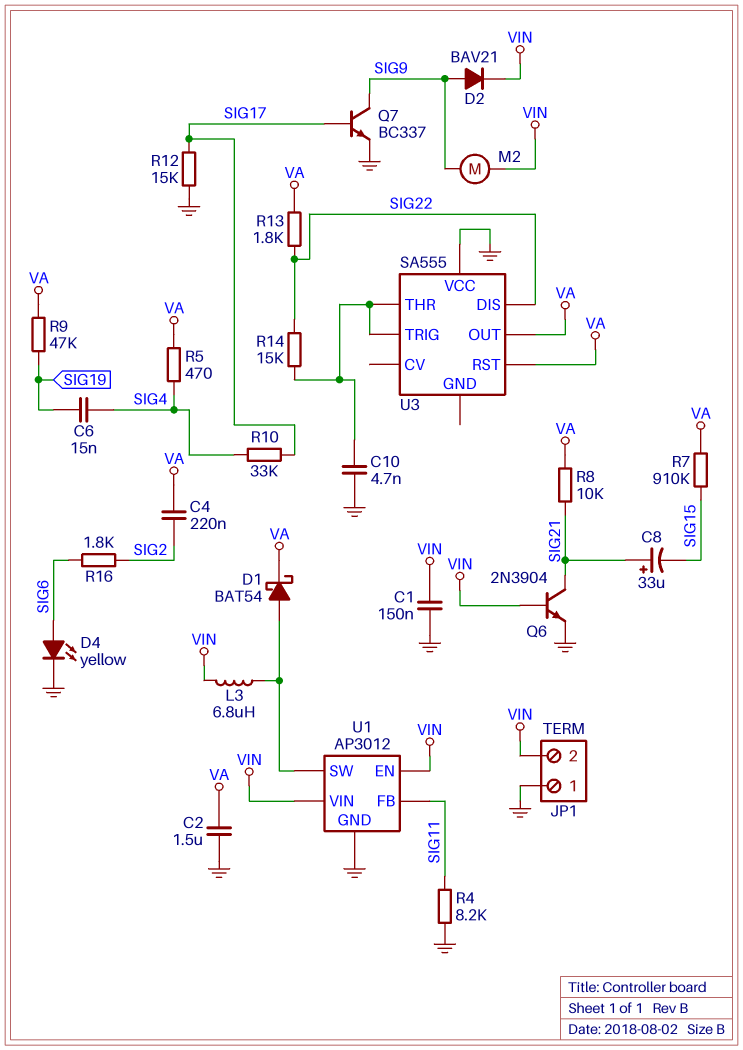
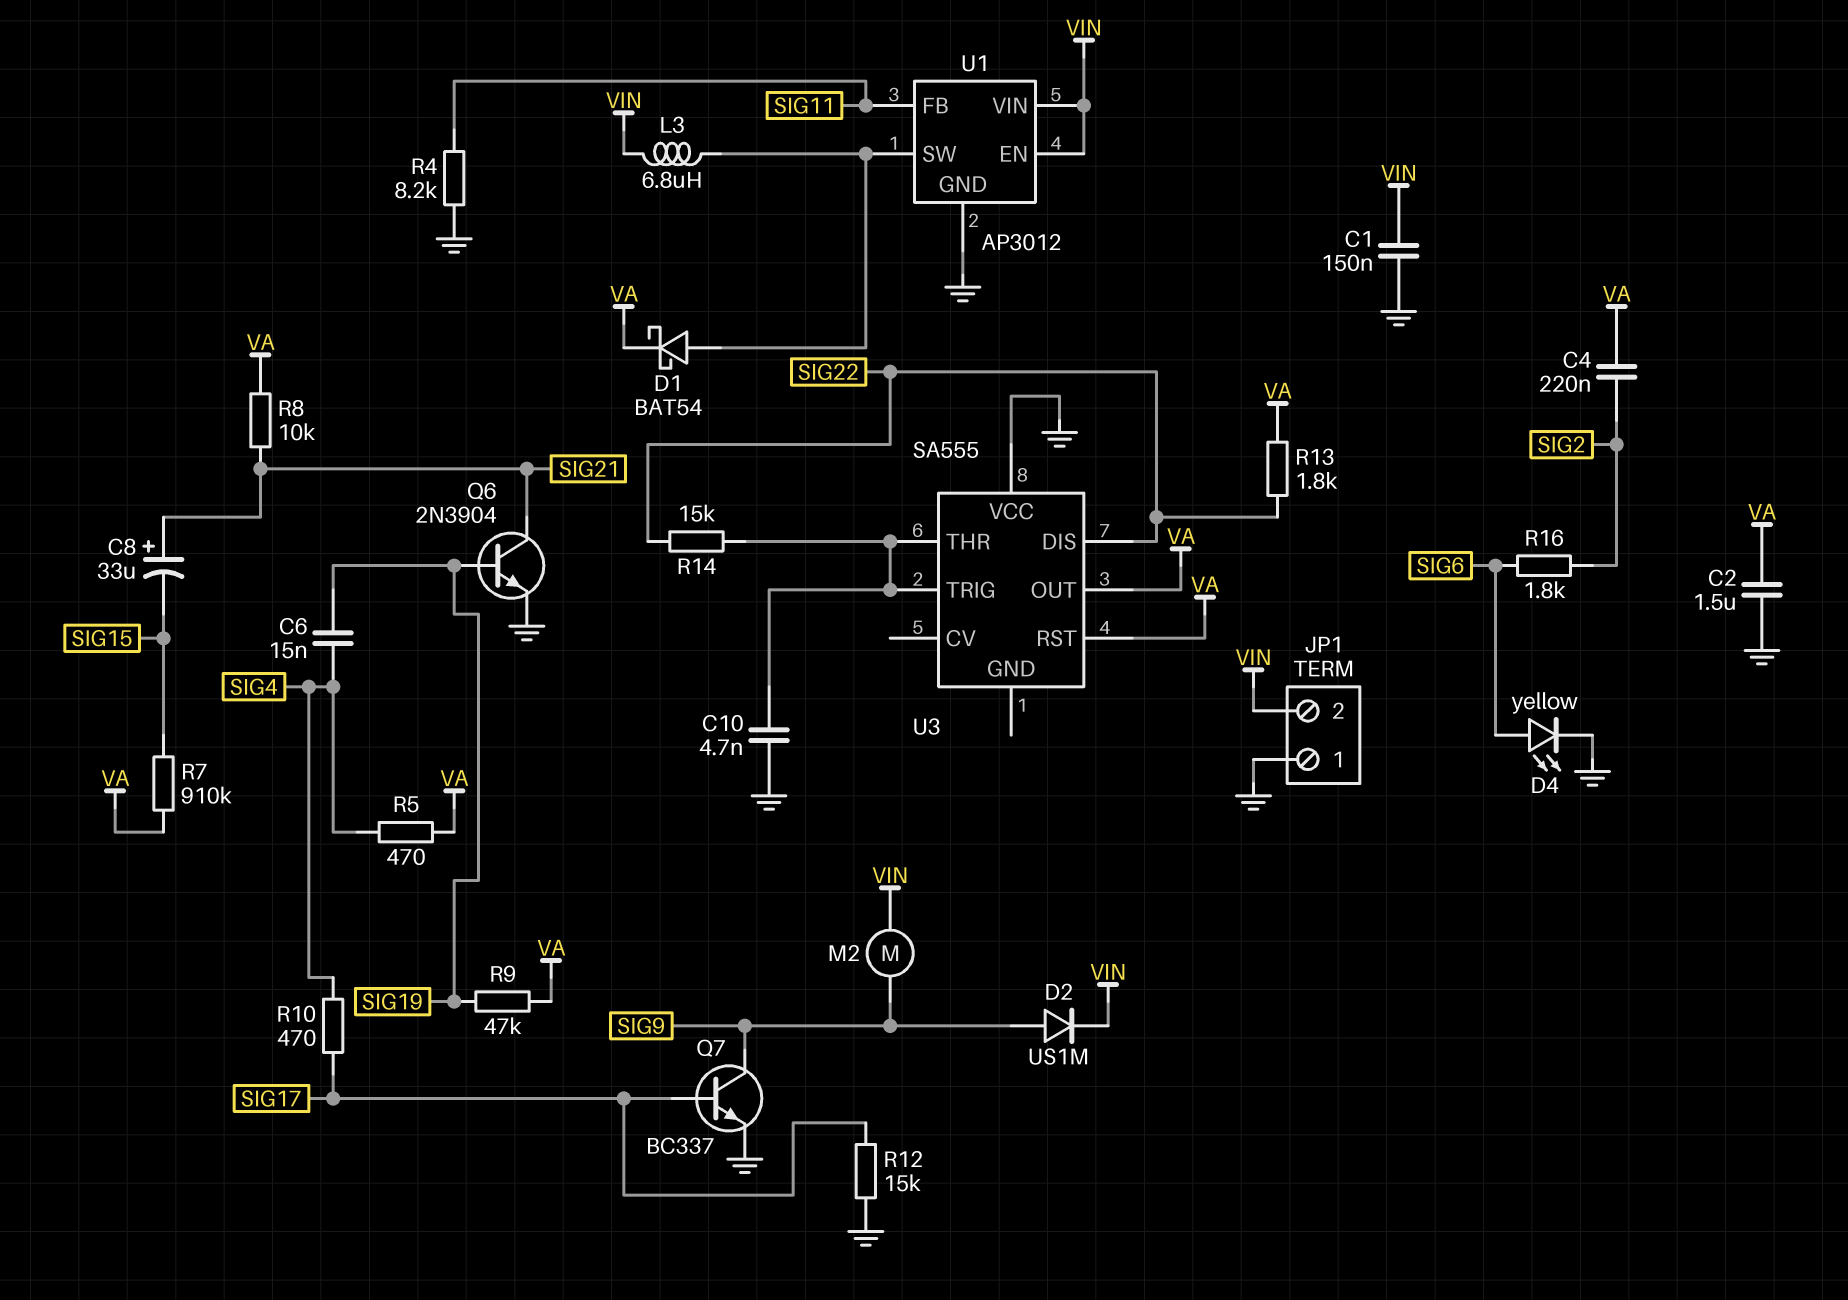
D2: diode BAV21 (A SIG9, K VIN) -> diode US1M (A SIG9, K VIN)
Q6: NPN 2N3904 (B VIN, C SIG21, E GND) -> NPN 2N3904 (B SIG19, C SIG21, E GND)
R10: 33k (SIG4, SIG17) -> 470 (SIG4, SIG17)

